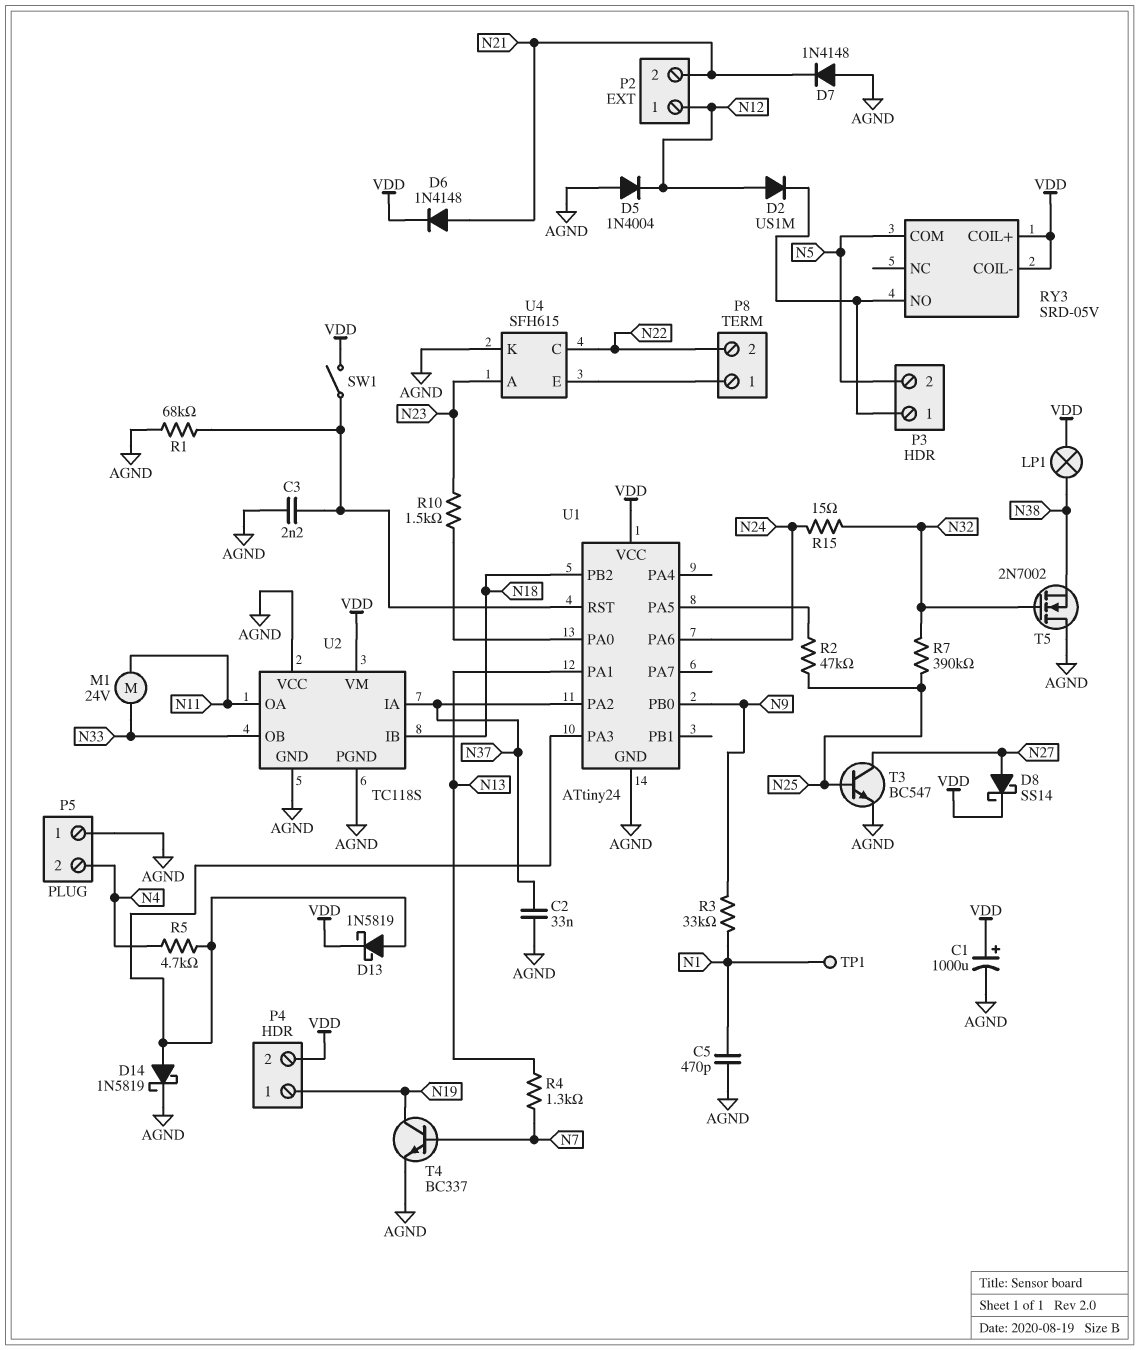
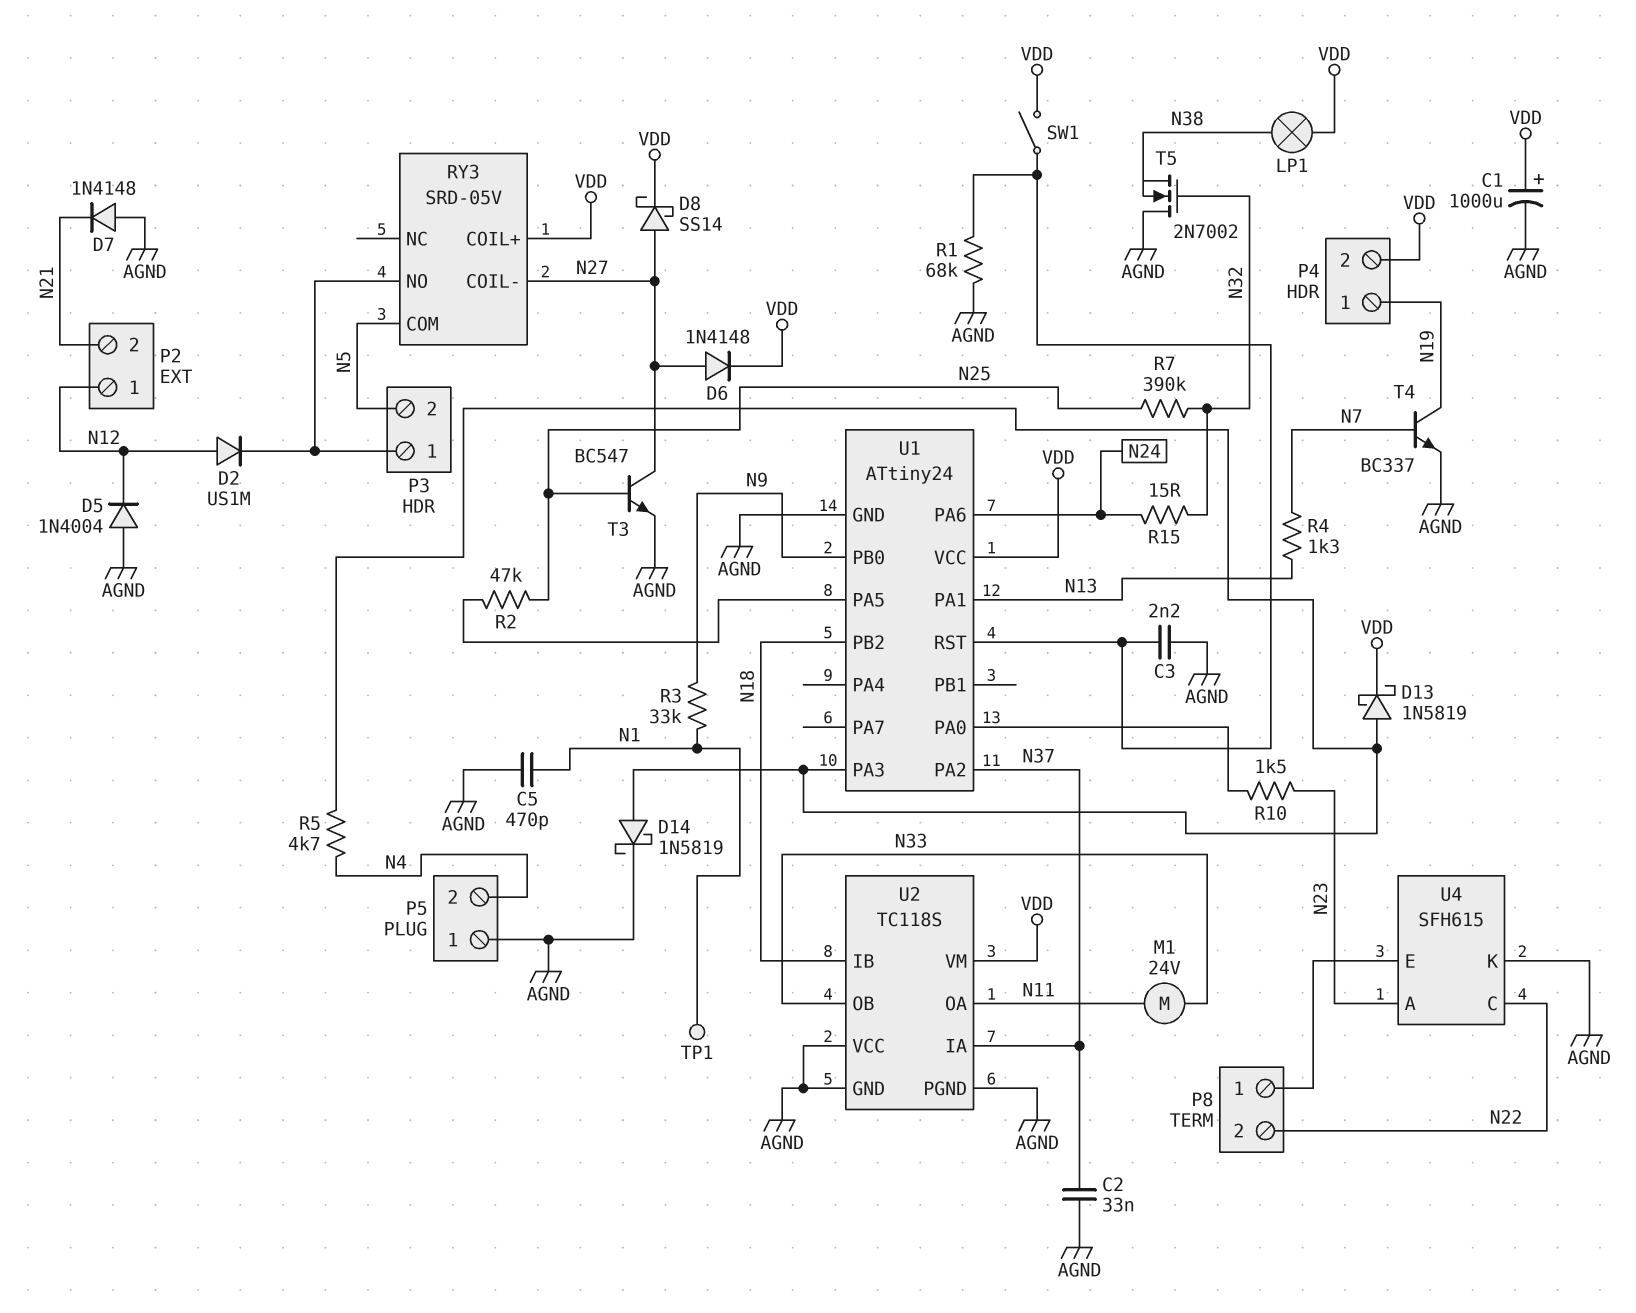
D6: diode 1N4148 (A N21, K VDD) -> diode 1N4148 (A N27, K VDD)
RY3 pin COIL-: VDD -> N27

